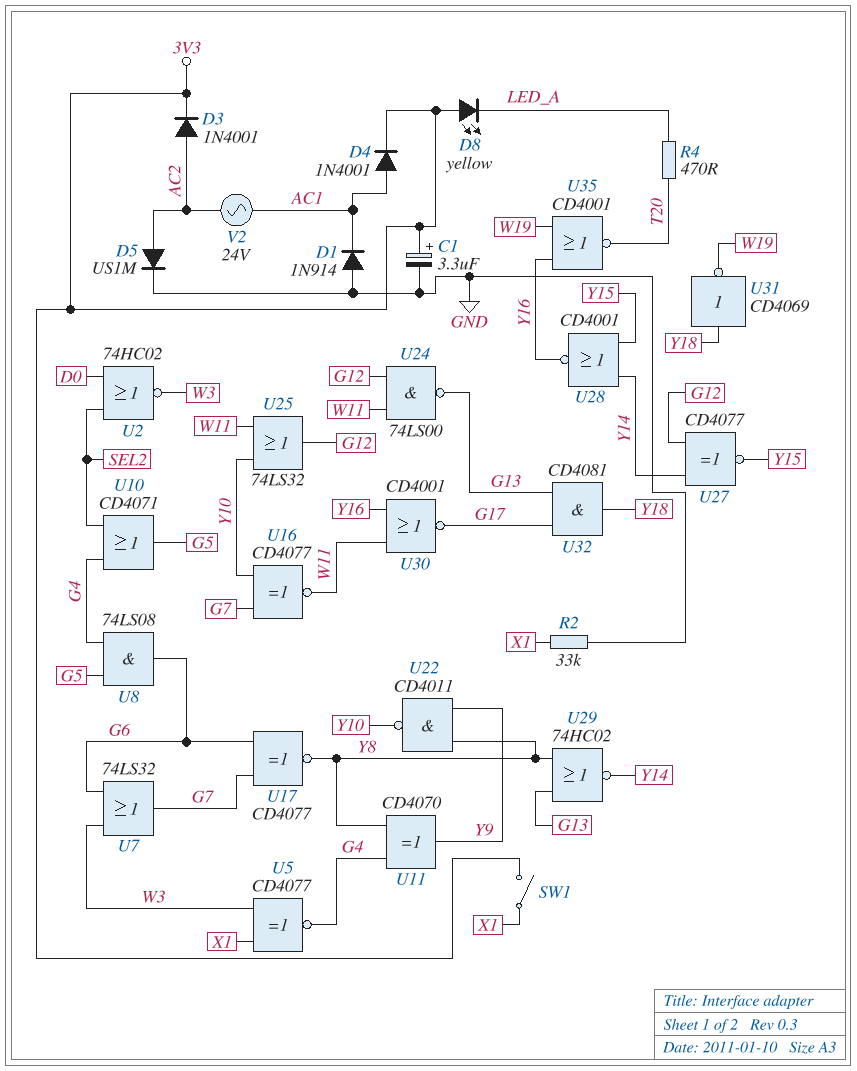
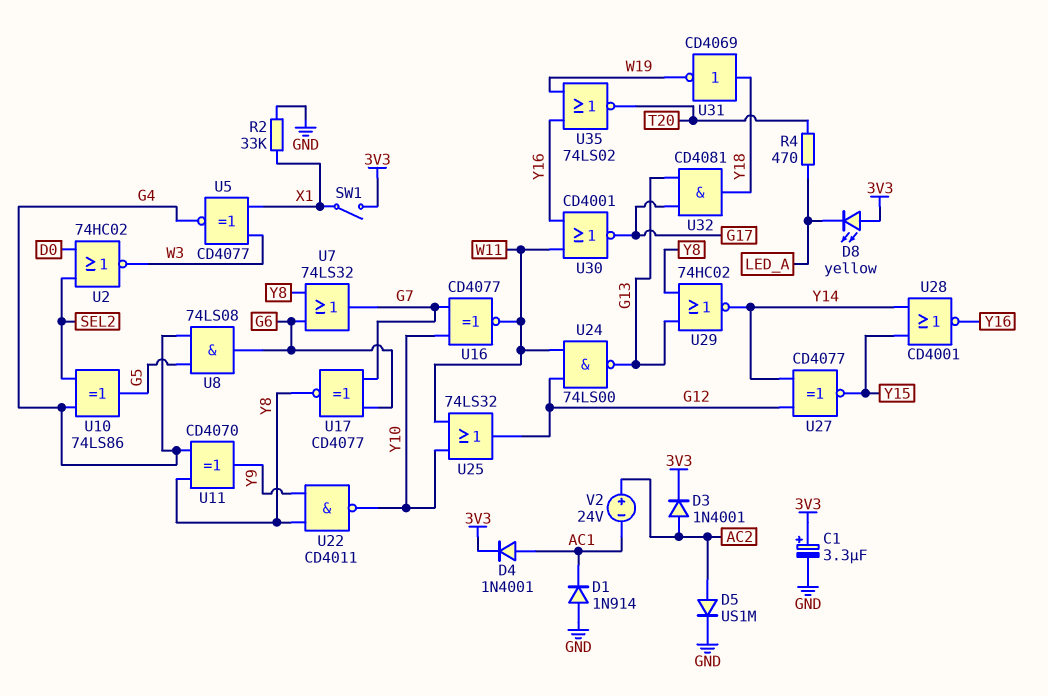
U7: OR 74LS32 (in G6, in W3, out G7) -> OR 74LS32 (in G6, in Y8, out G7)
U10: OR CD4071 (in G4, in SEL2, out G5) -> XOR 74LS86 (in G4, in SEL2, out G5)
U35: NOR CD4001 (in W19, in Y16, out T20) -> NOR 74LS02 (in W19, in Y16, out T20)
V2: AC 24V (AC1, AC2) -> 24V (plus AC2, minus AC1)

